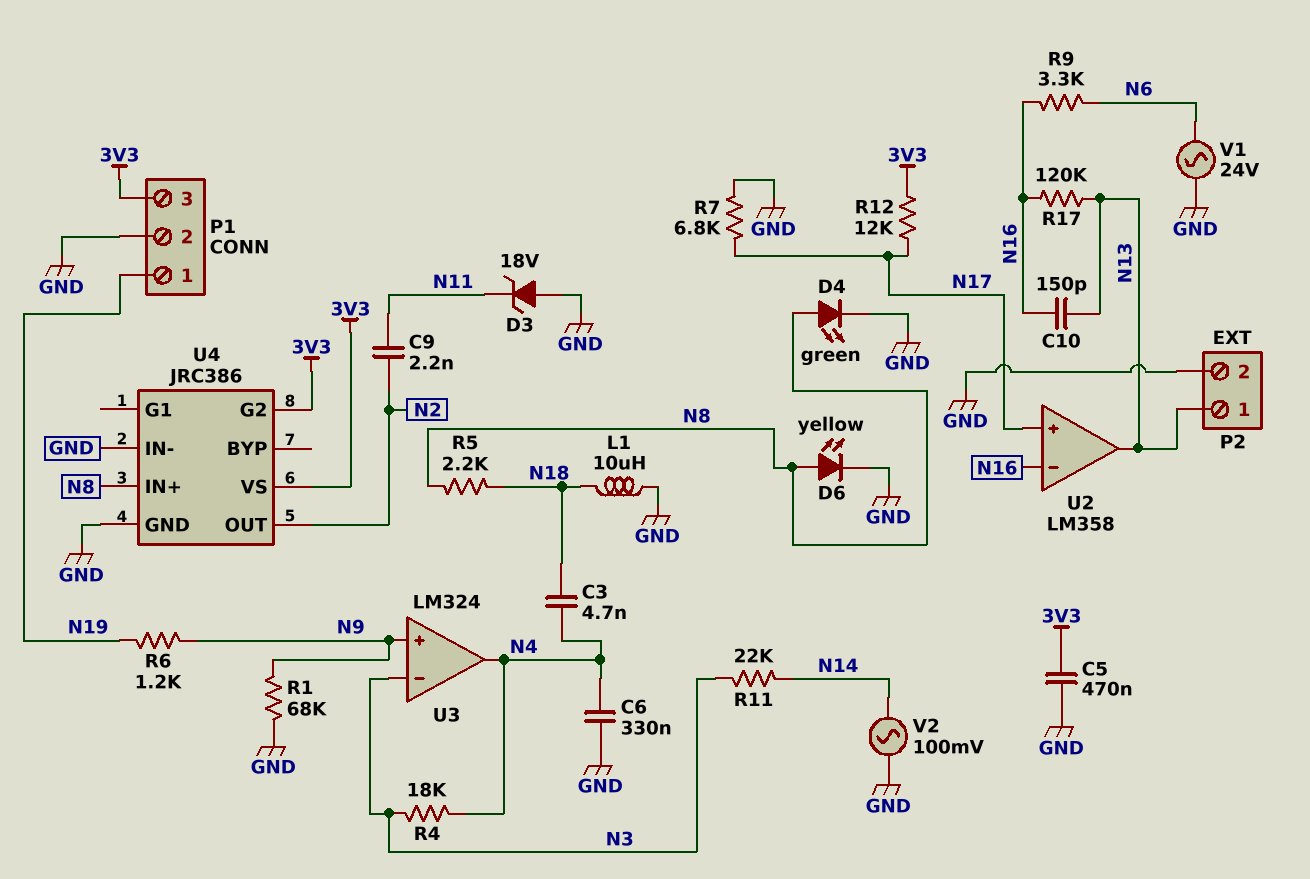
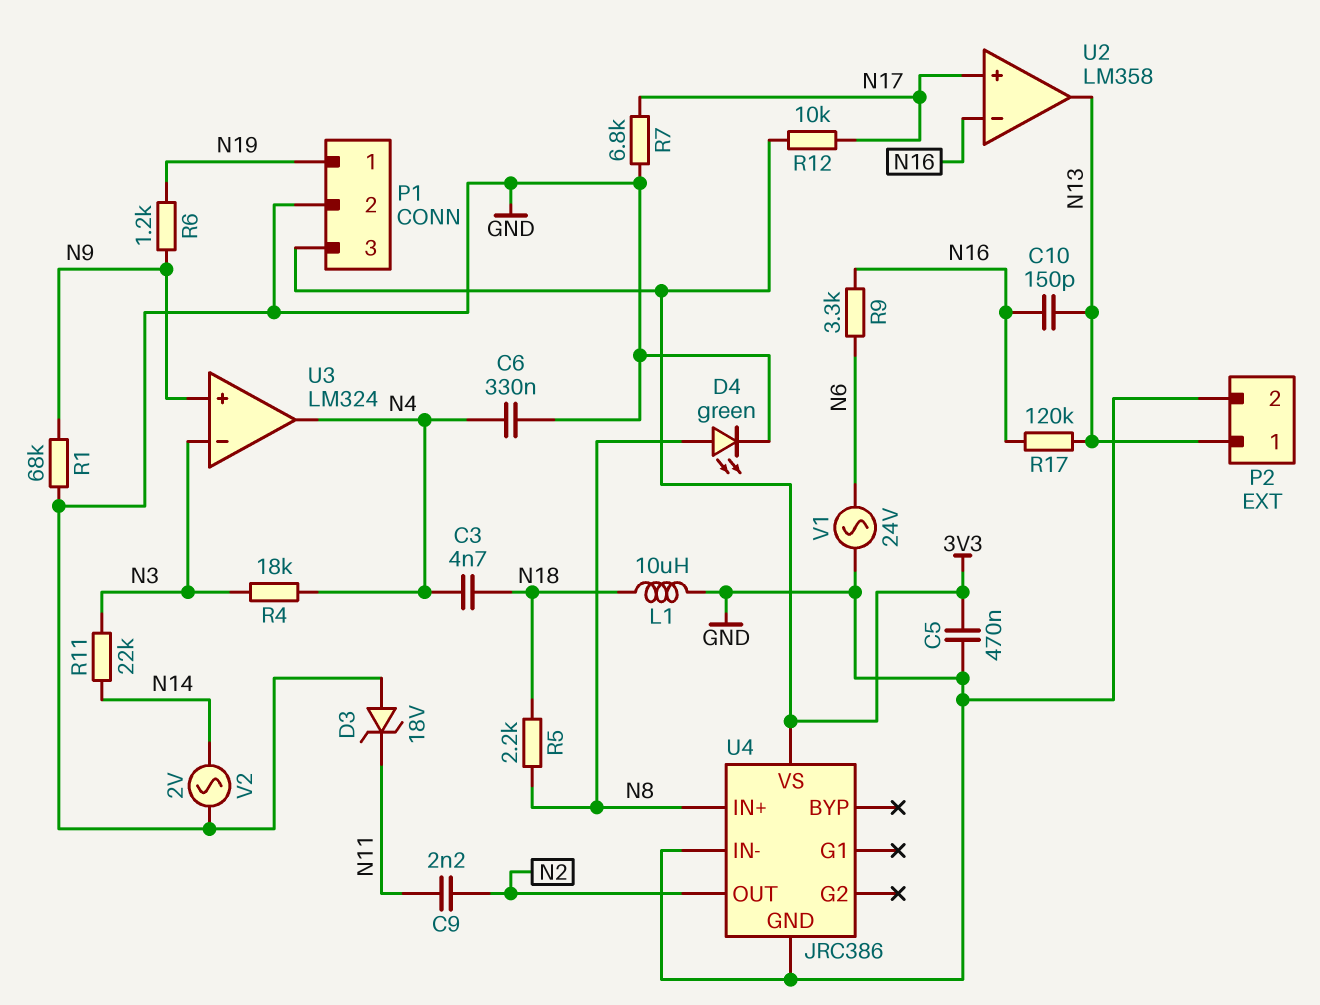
D6: LED yellow (A N8, K GND) -> none
R12: 12k (3V3, N17) -> 10k (3V3, N17)
U4 pin G2: 3V3 -> none
V2: AC 100mV (GND, N14) -> AC 2V (GND, N14)

